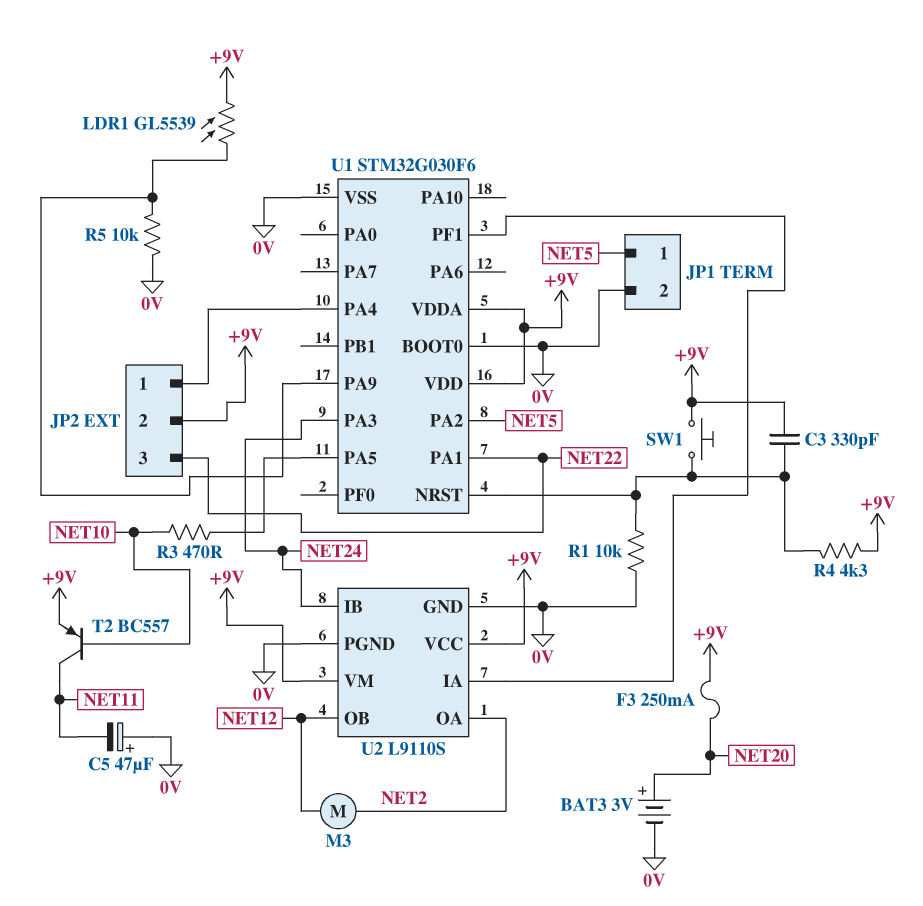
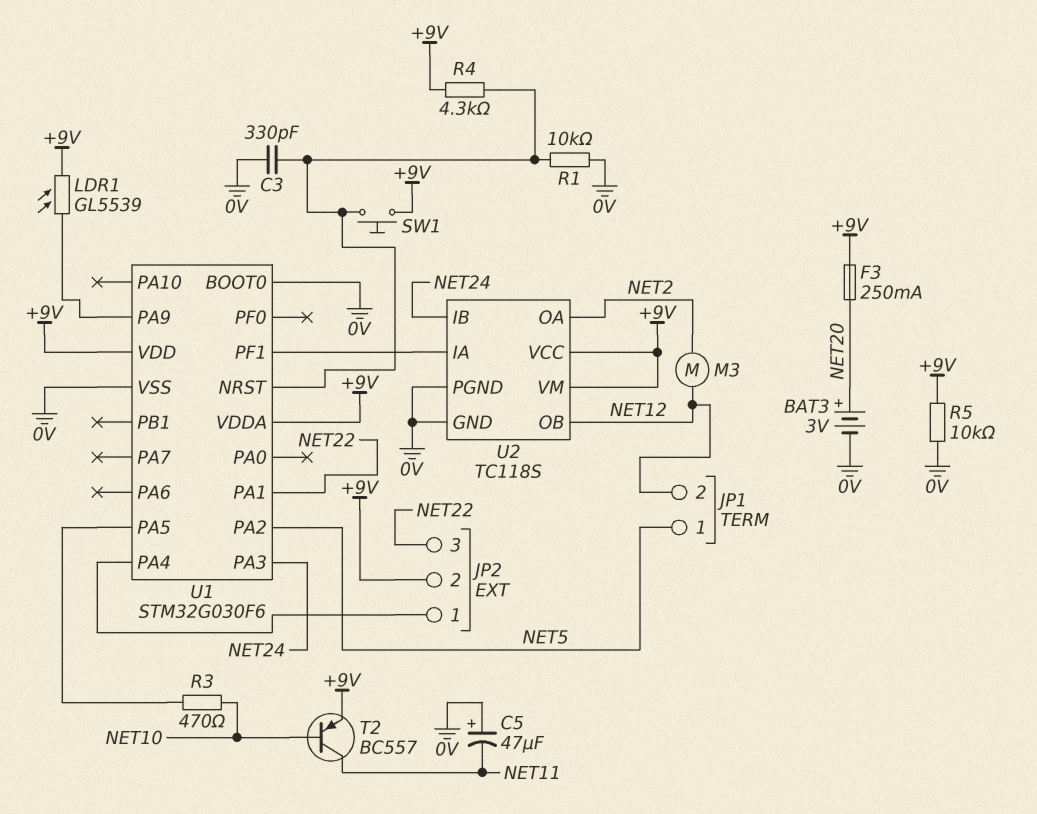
C3: 330pF (+9V, U1/NRST) -> 330pF (0V, U1/NRST)
JP1 pin 2: 0V -> NET12
R5: 10k (0V, U1/PA9) -> 10k (+9V, 0V)
U2: L9110S -> TC118S

